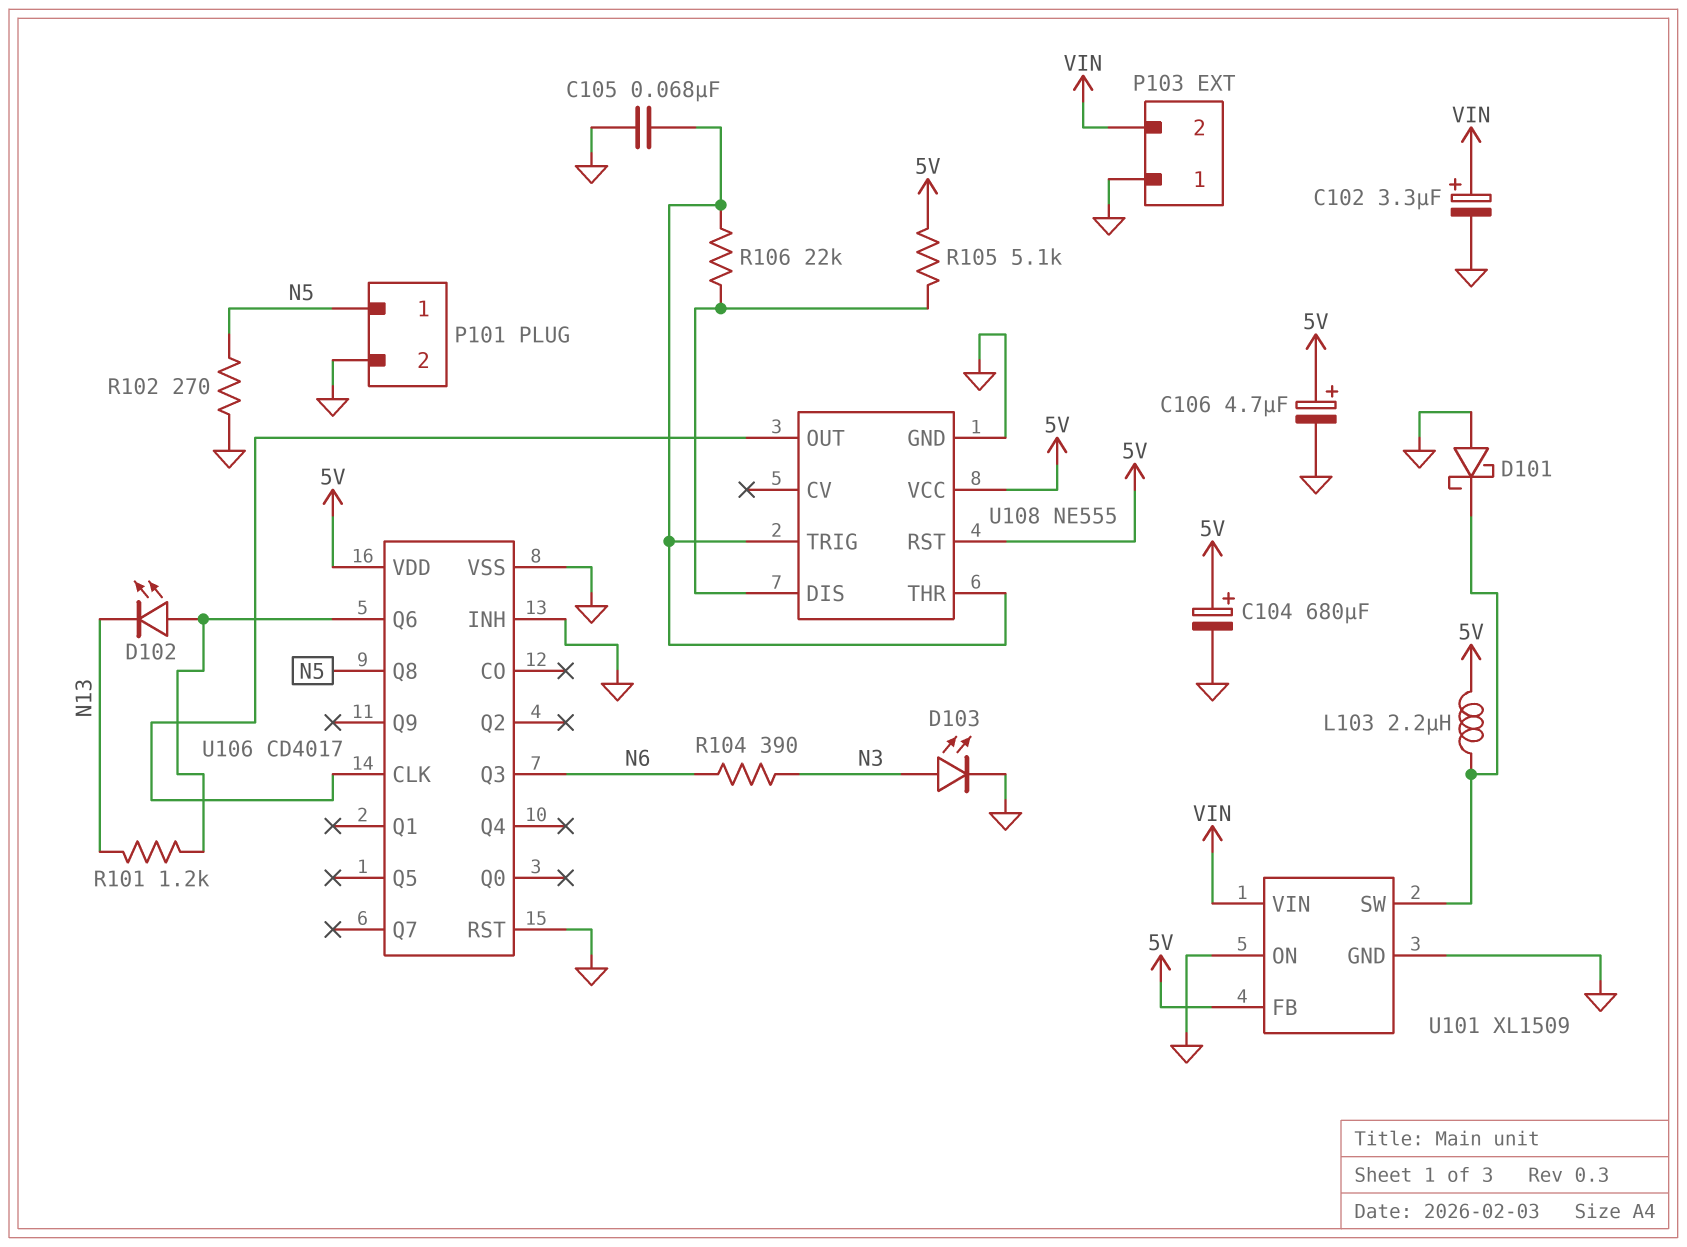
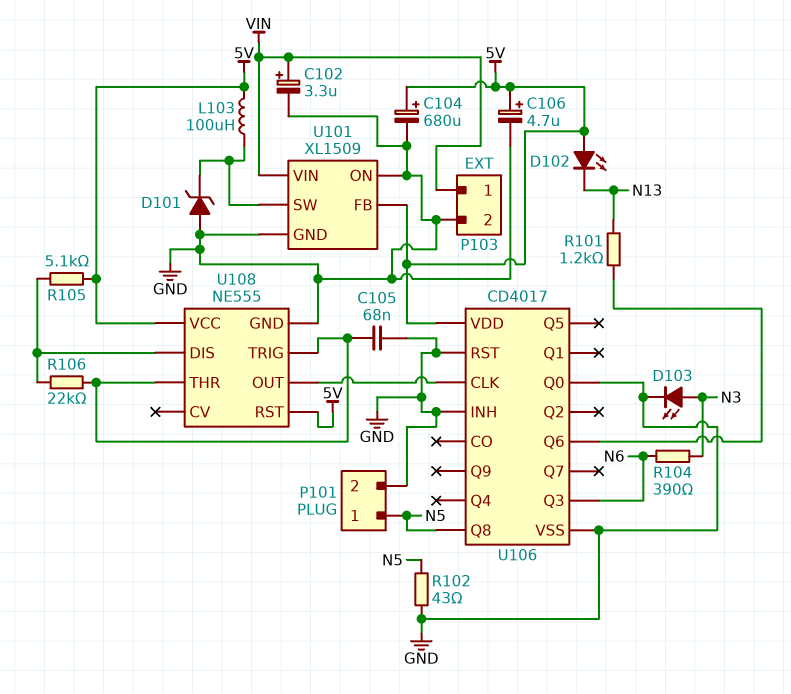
D101: schottky (A GND, K U101/SW) -> zener (A GND, K U101/SW)
D102: LED (A U106/Q6, K N13) -> LED (A 5V, K N13)
L103: 2.2uH (5V, U101/SW) -> 100uH (5V, U101/SW)
P103 pin 1: GND -> VIN
P103 pin 2: VIN -> GND
R102: 270 (GND, N5) -> 43 (GND, N5)
U106 pin Q0: none -> GND

